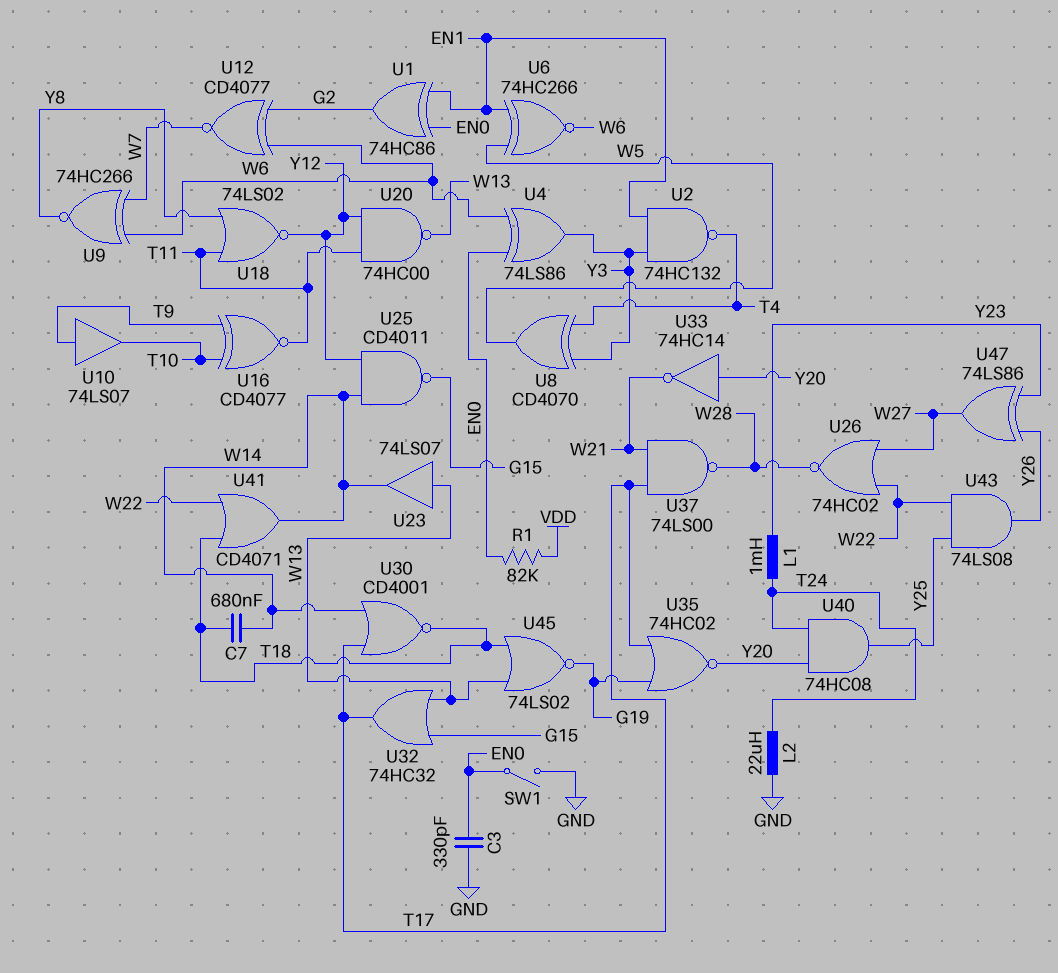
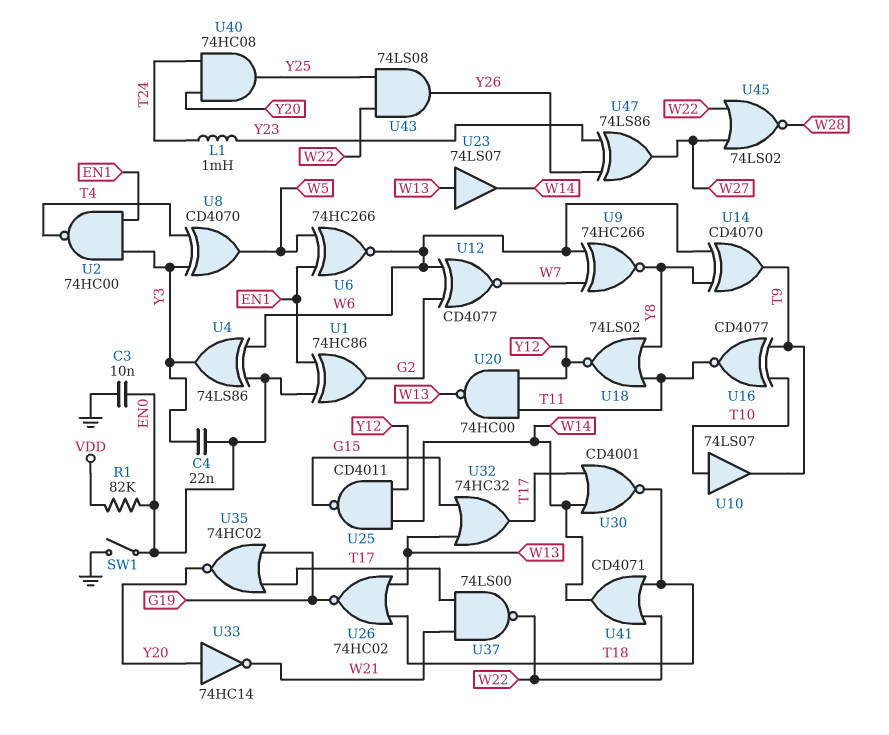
C3: 330pF (EN0, GND) -> 10nF (EN0, GND)
C4: none -> 22nF (EN0, Y3)
C7: 680nF (T18, W14) -> none
L2: 22uH (GND, T24) -> none
U2: NAND 74HC132 (in EN1, in Y3, out T4) -> NAND 74HC00 (in EN1, in Y3, out T4)
U10: buffer 74LS07 (in T9, out T10) -> buffer 74LS07 (in T10, out T9)
U14: none -> XOR CD4070 (in W6, in Y8, out T9)
U26: NOR 74HC02 (in W22, in W27, out W28) -> NOR 74HC02 (in T18, in W13, out G19)
U37: NAND 74LS00 (in T17, in W21, out W28) -> NAND 74LS00 (in T17, in W21, out W22)
U45: NOR 74LS02 (in T18, in W13, out G19) -> NOR 74LS02 (in W22, in W27, out W28)

